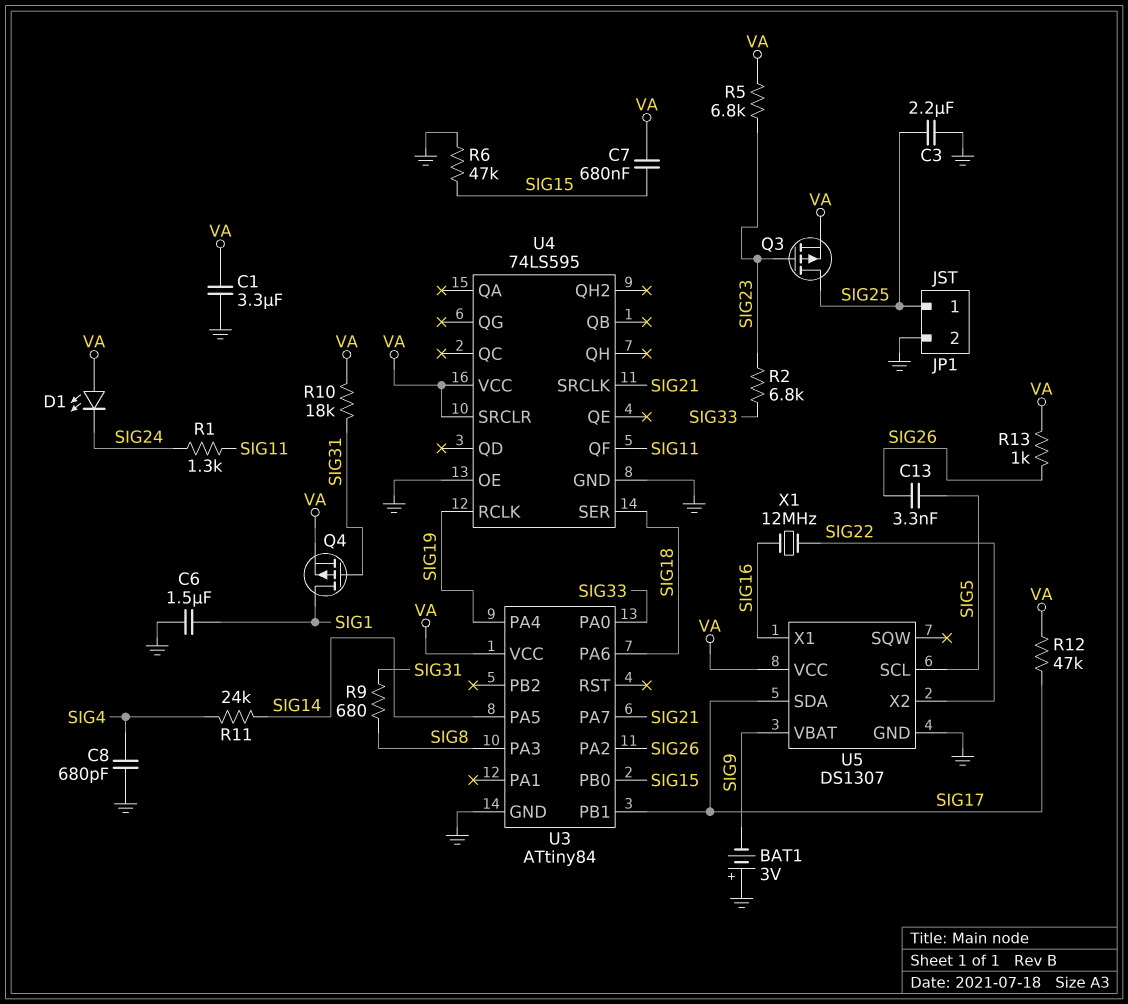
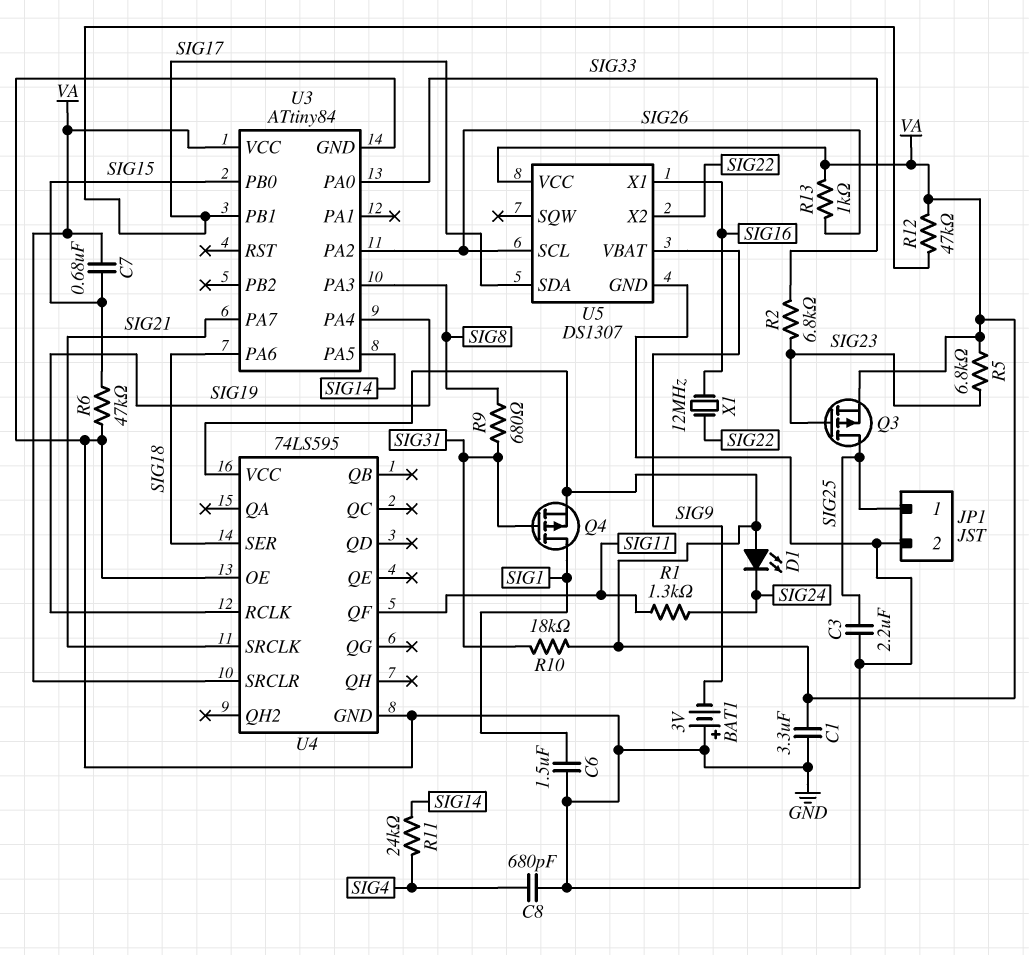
C13: 3.3nF (SIG5, SIG26) -> none
U5 pin SCL: SIG5 -> SIG26

